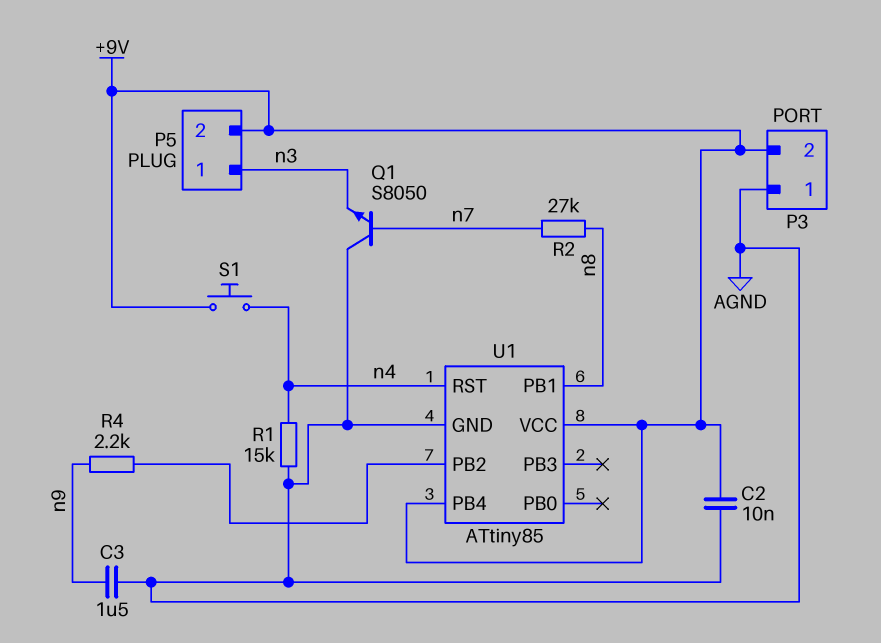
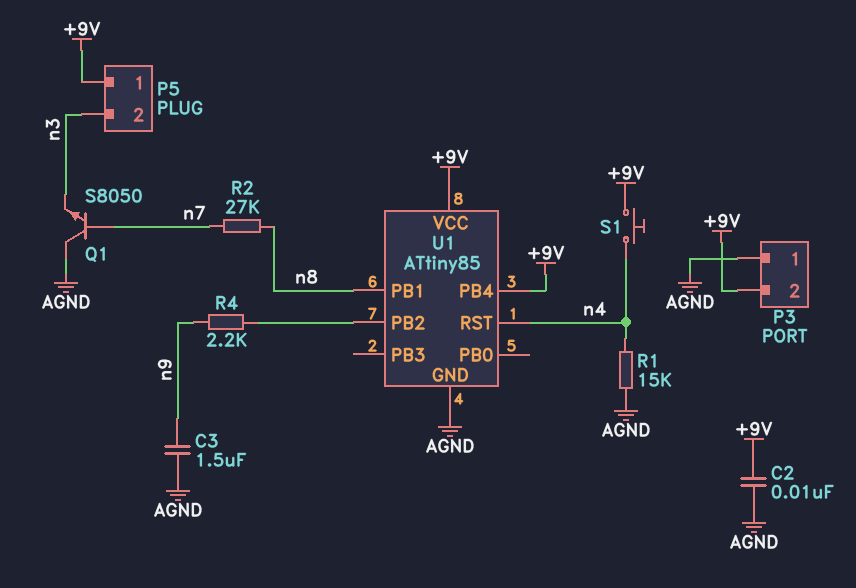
P5 pin 1: n3 -> +9V
P5 pin 2: +9V -> n3

